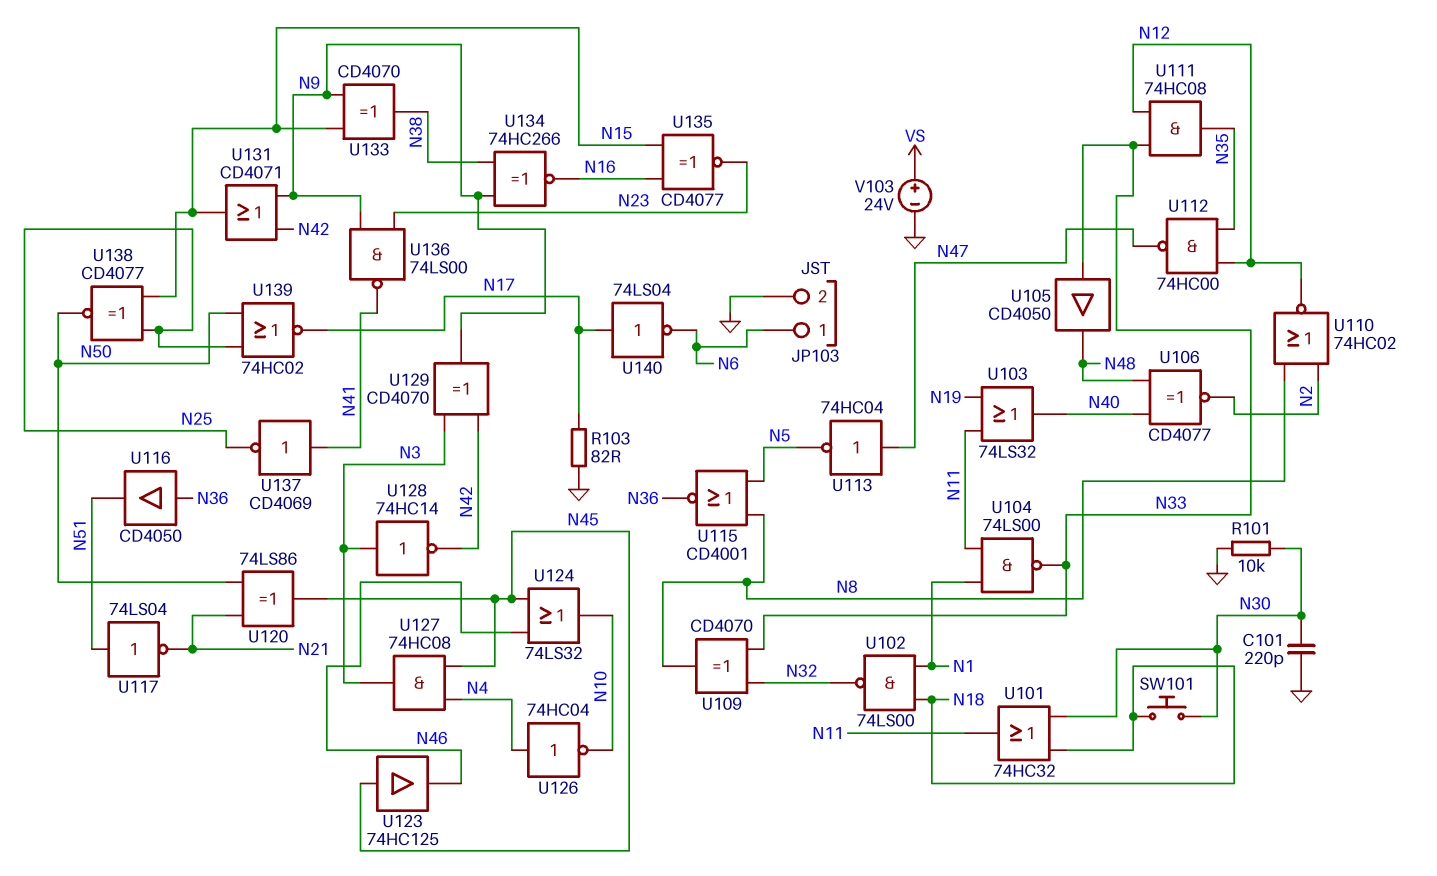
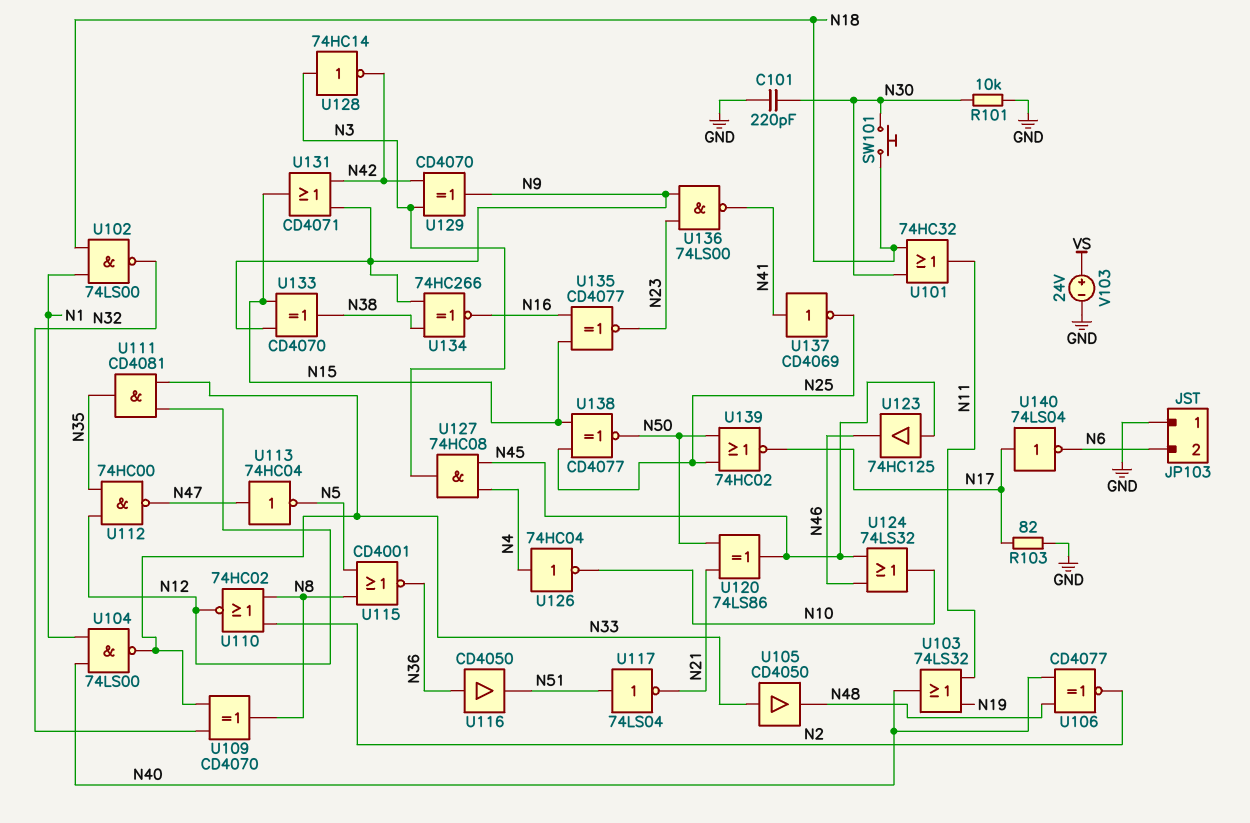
JP103 pin 1: N6 -> GND
JP103 pin 2: GND -> N6
U104: NAND 74LS00 (in N1, in N11, out N33) -> NAND 74LS00 (in N1, in N40, out N33)
U111: AND 74HC08 (in N12, in N33, out N35) -> AND CD4081 (in N12, in N33, out N35)

